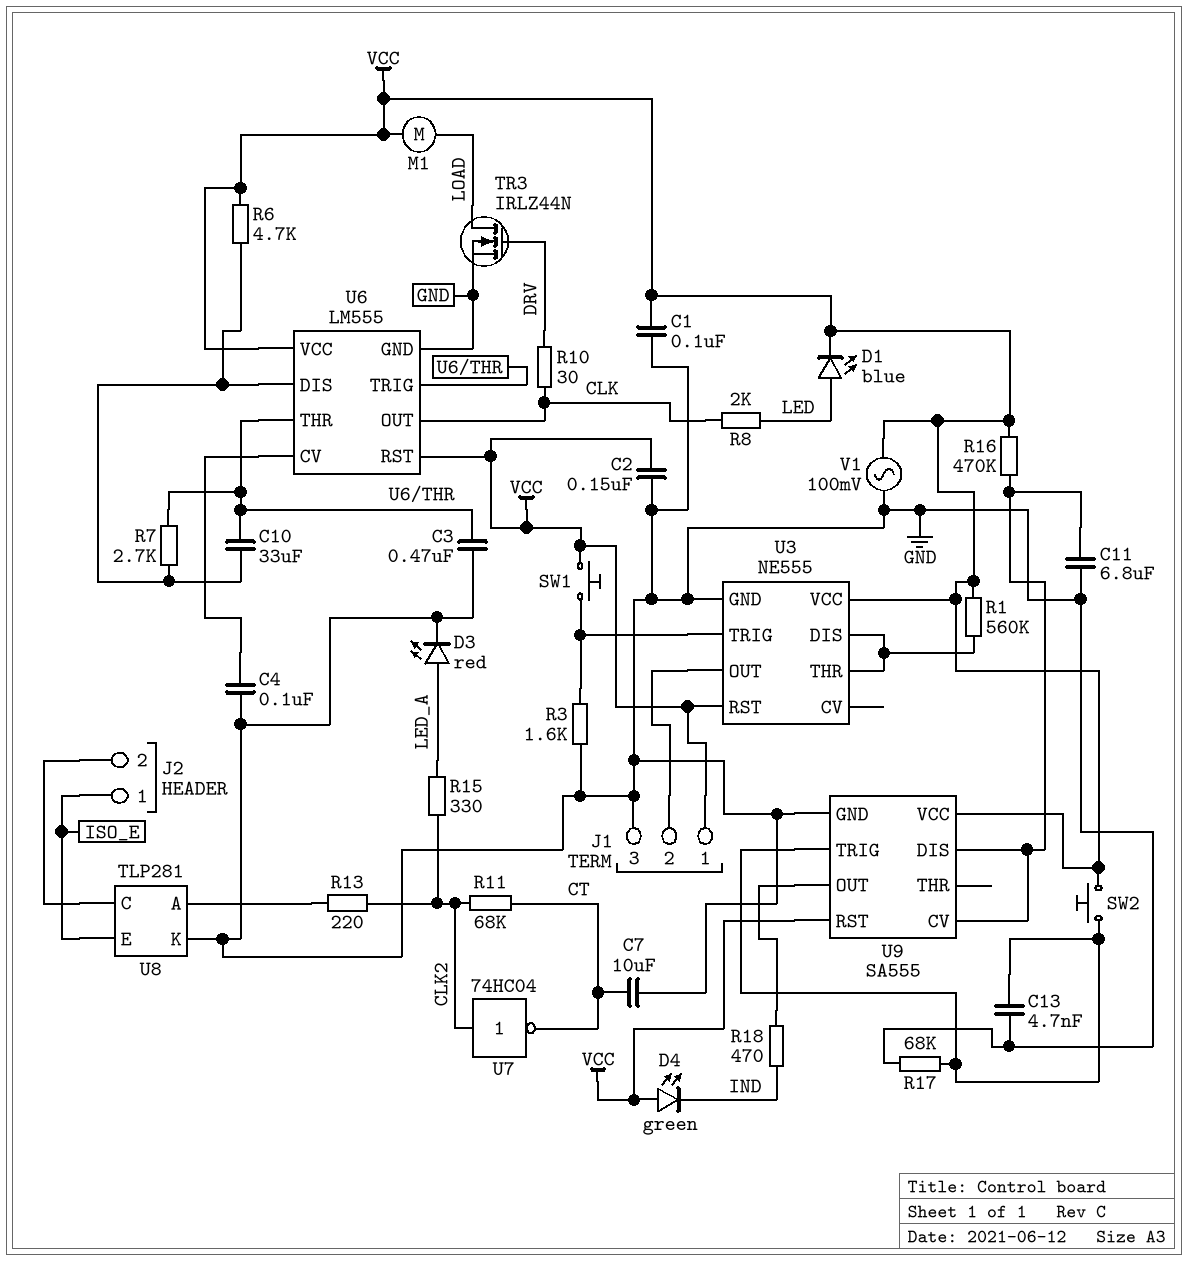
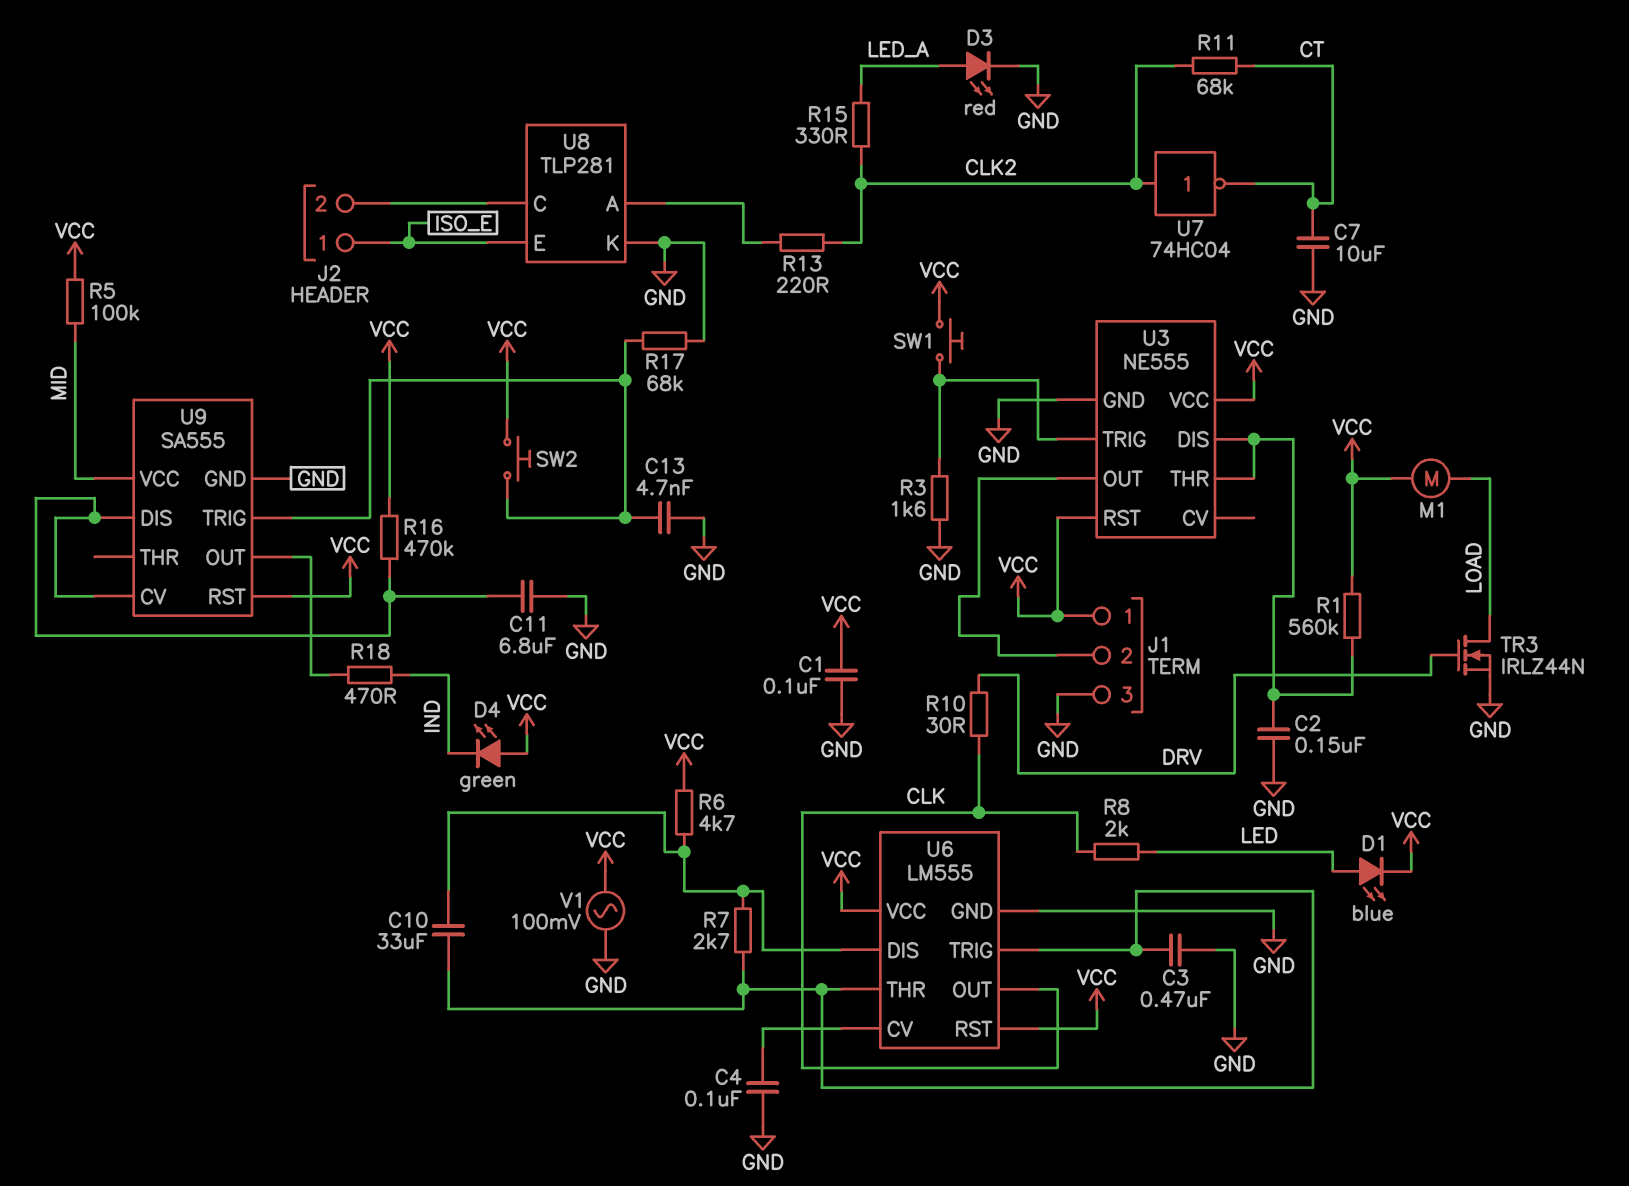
C2: 150nF (GND, VCC) -> 150nF (GND, U3/DIS)
R5: none -> 100k (MID, VCC)
U9 pin VCC: VCC -> MID

